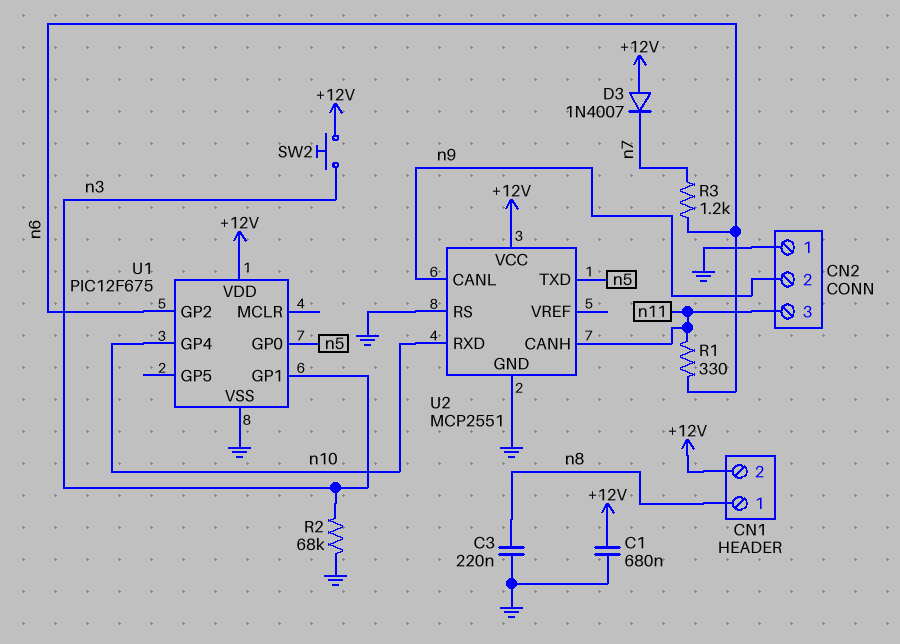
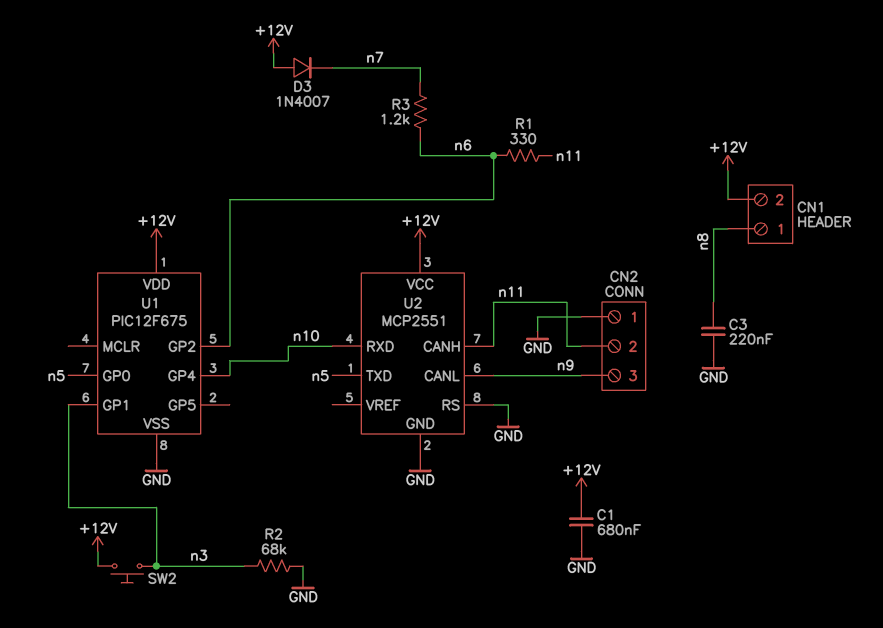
CN2 pin 2: n9 -> n11
CN2 pin 3: n11 -> n9

